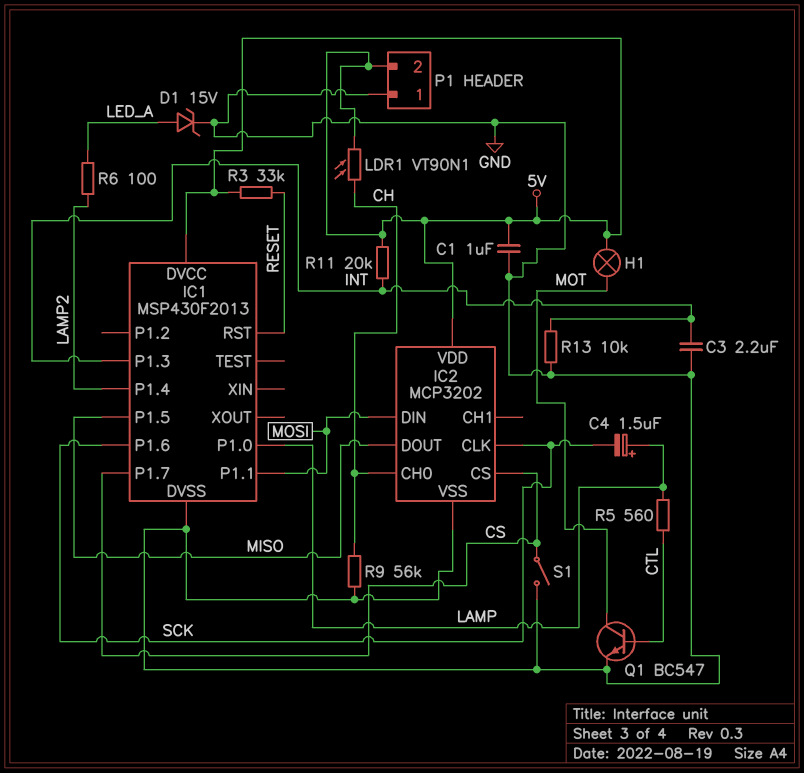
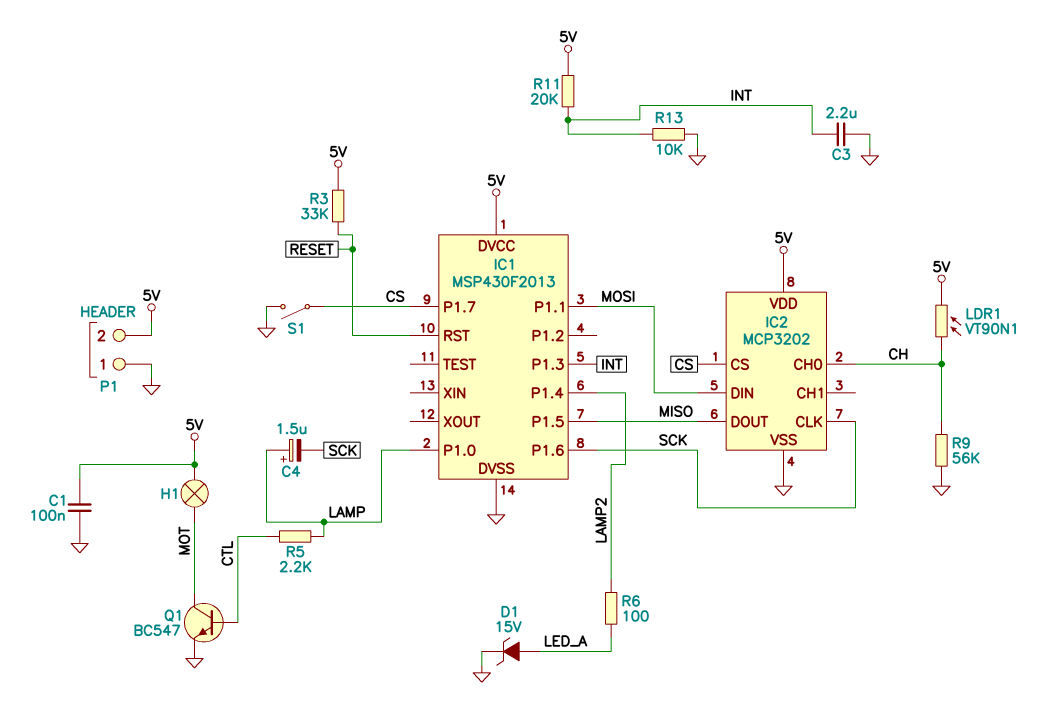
C1: 1uF (5V, GND) -> 100nF (5V, GND)
R5: 560 (CTL, LAMP) -> 2.2k (CTL, LAMP)

